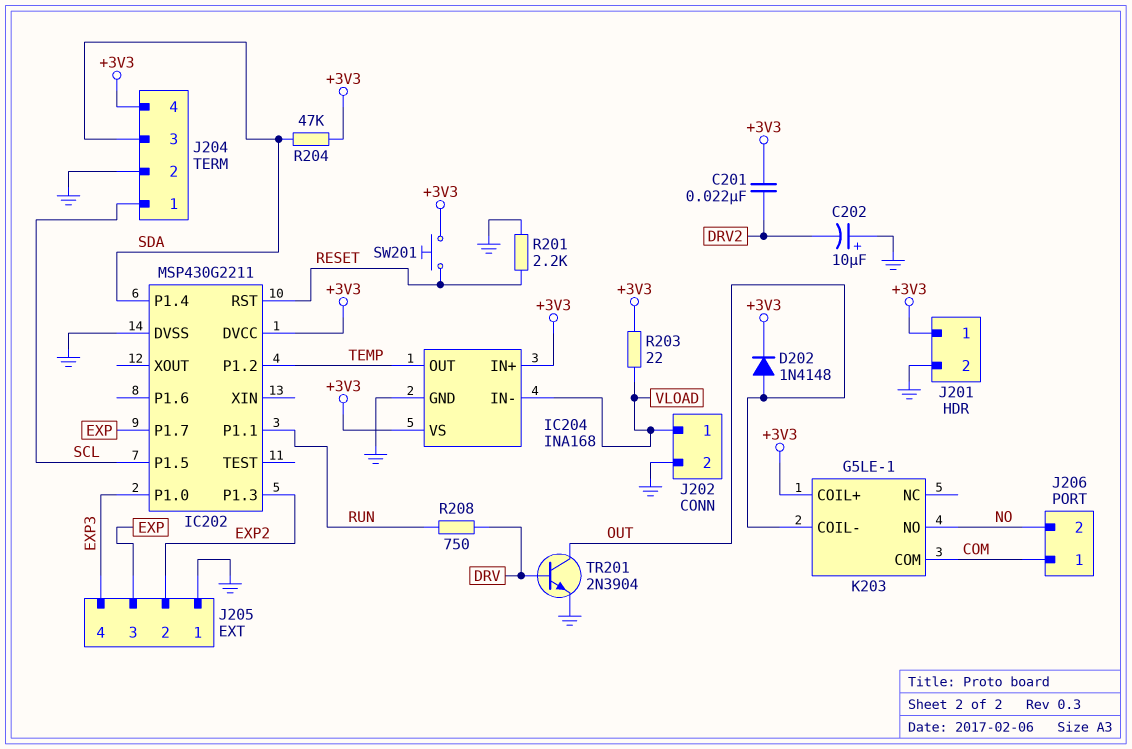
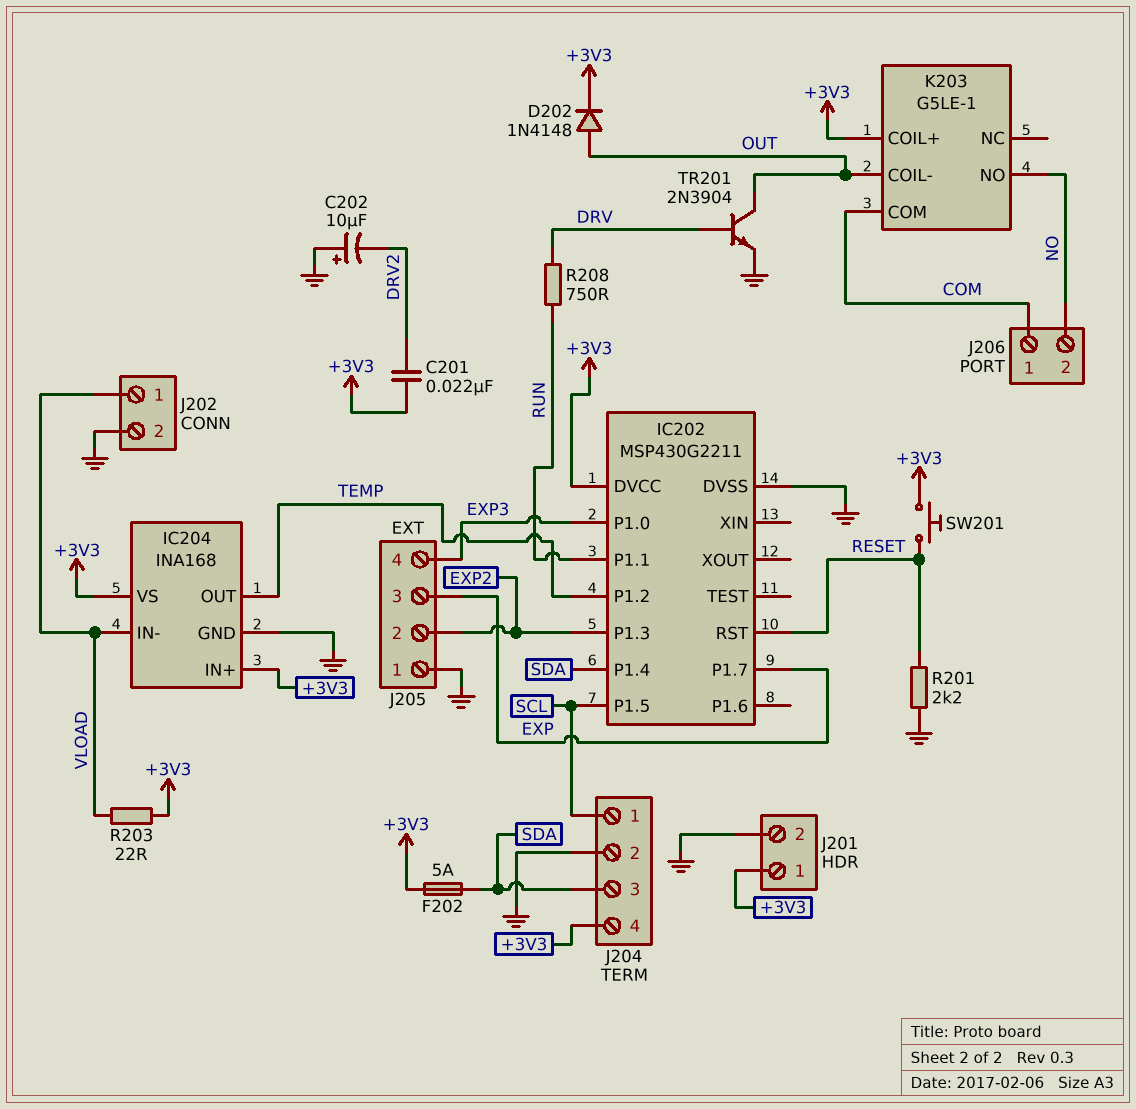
F202: none -> 5A (+3V3, SDA)
R204: 47k (+3V3, SDA) -> none

